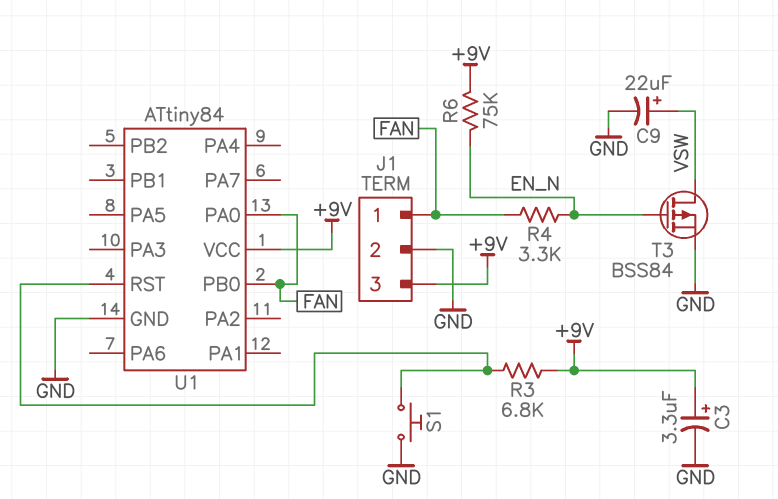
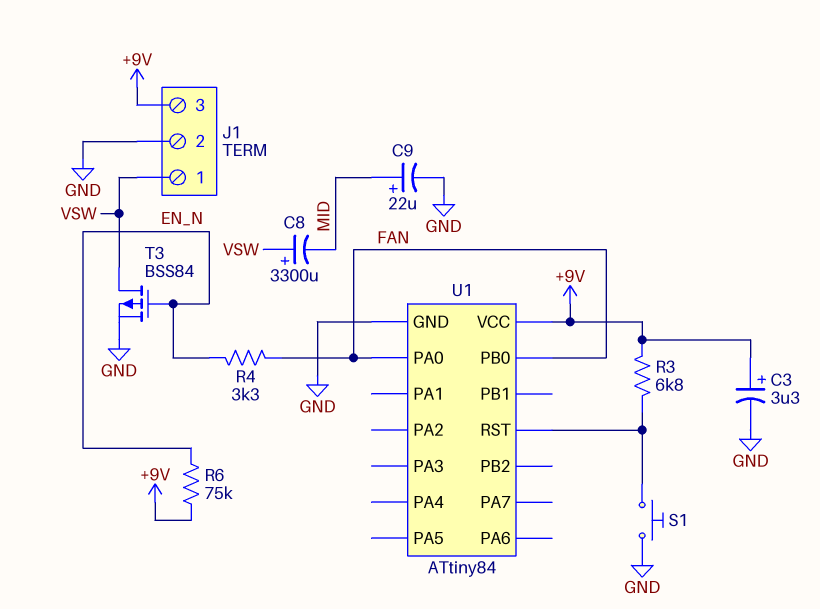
C8: none -> 3300uF (plus VSW, minus MID)
C9: 22uF (plus VSW, minus GND) -> 22uF (plus MID, minus GND)
J1 pin 1: FAN -> VSW

